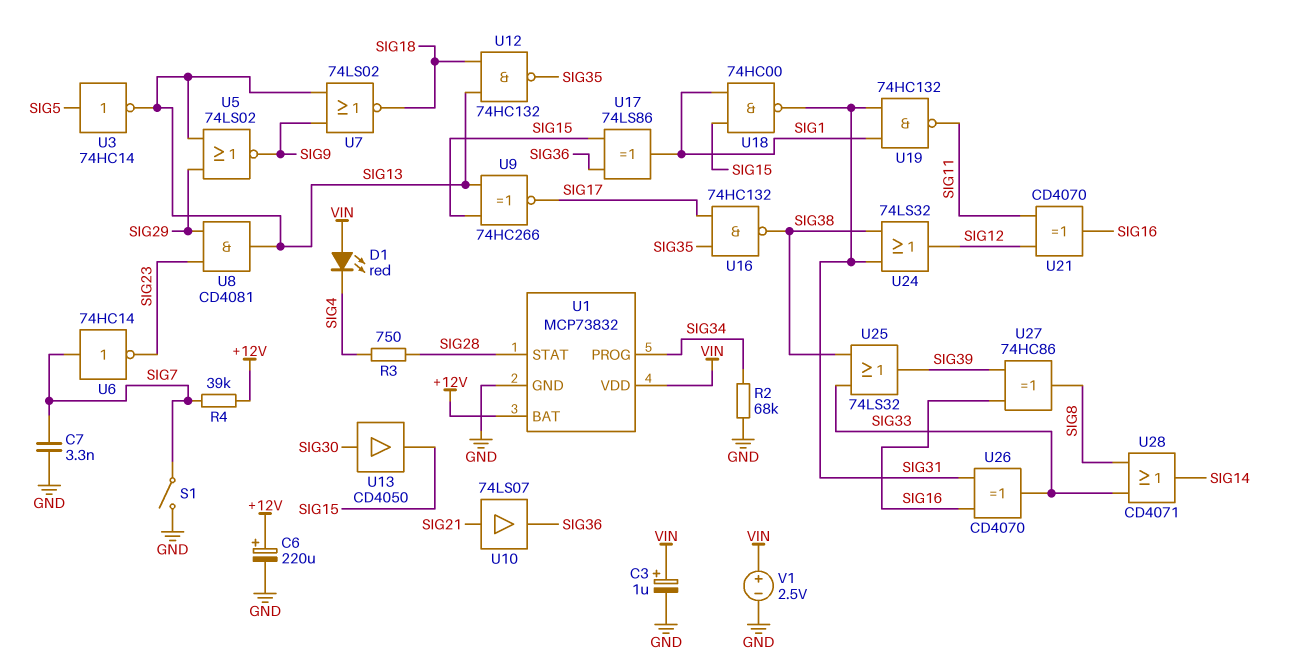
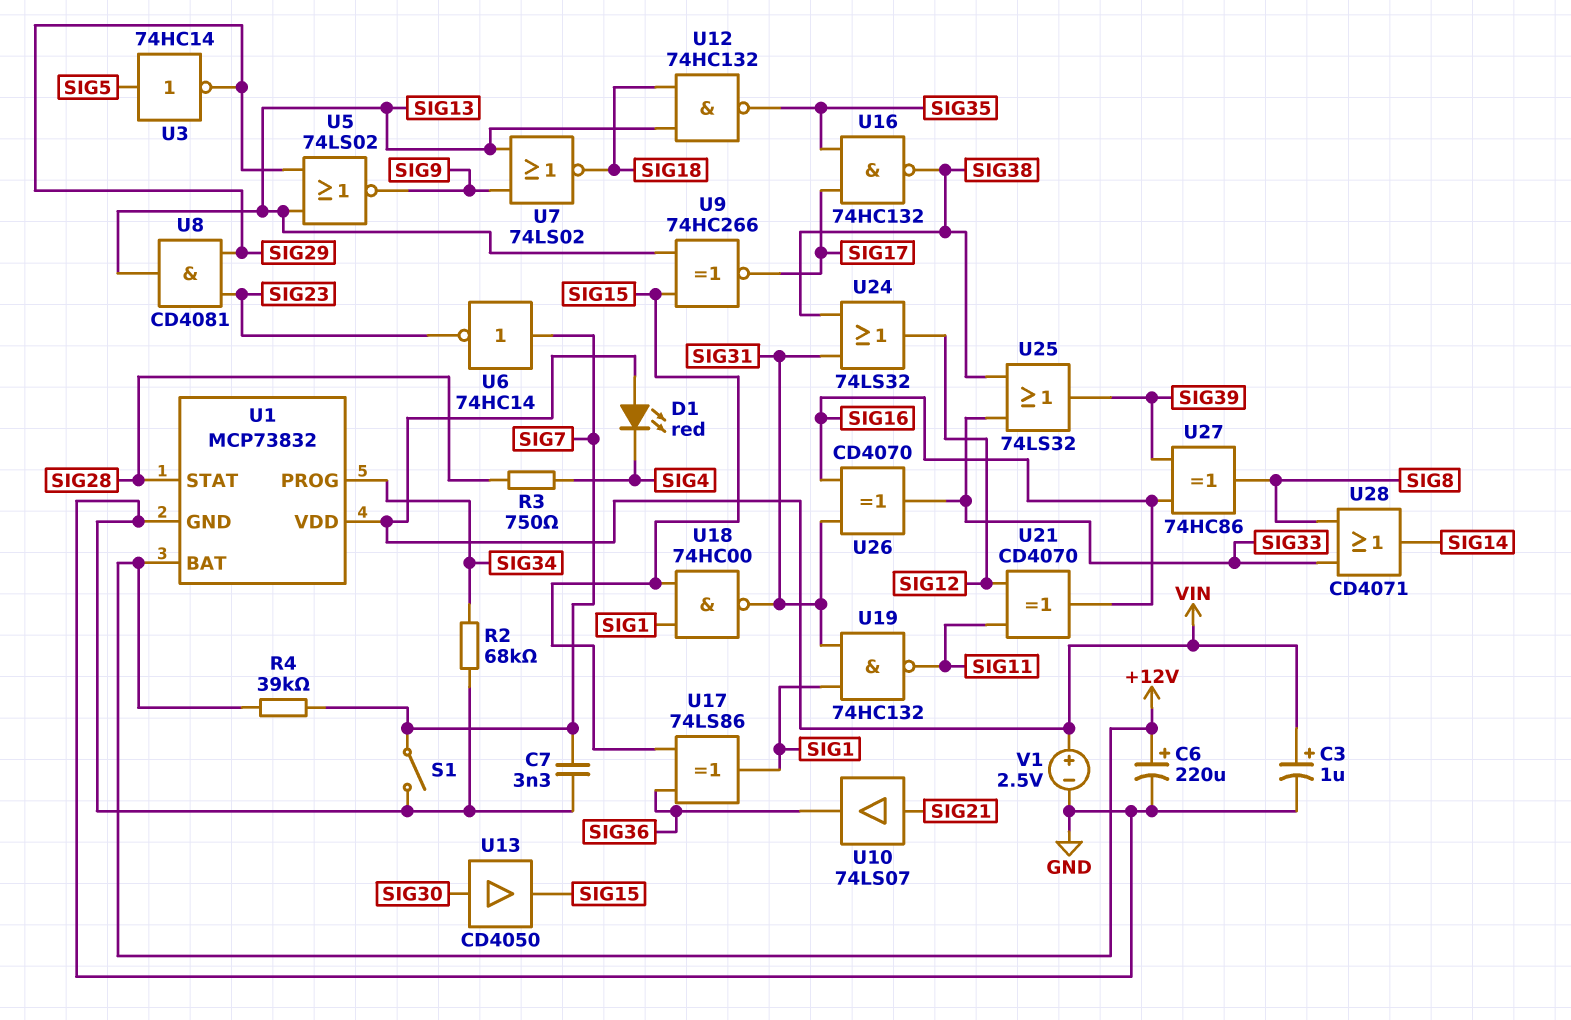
U3: NOT 74HC14 (in SIG5, out SIG13) -> NOT 74HC14 (in SIG5, out SIG29)

